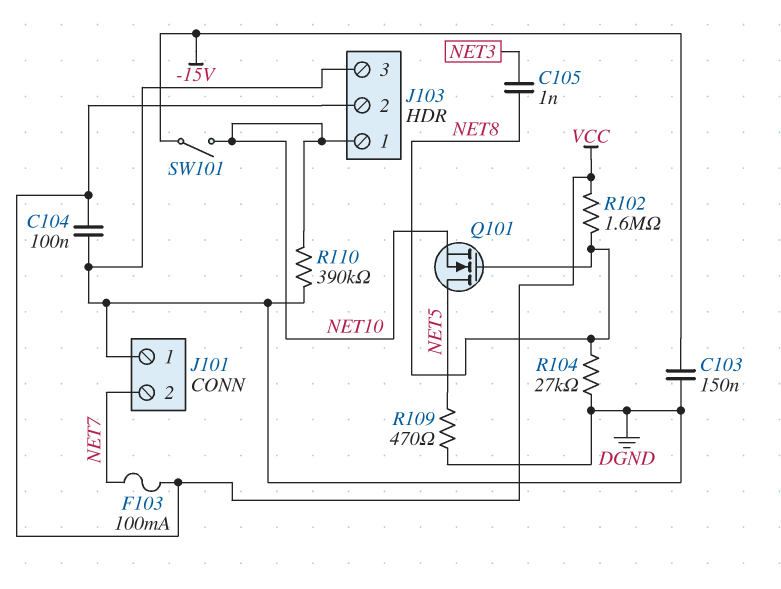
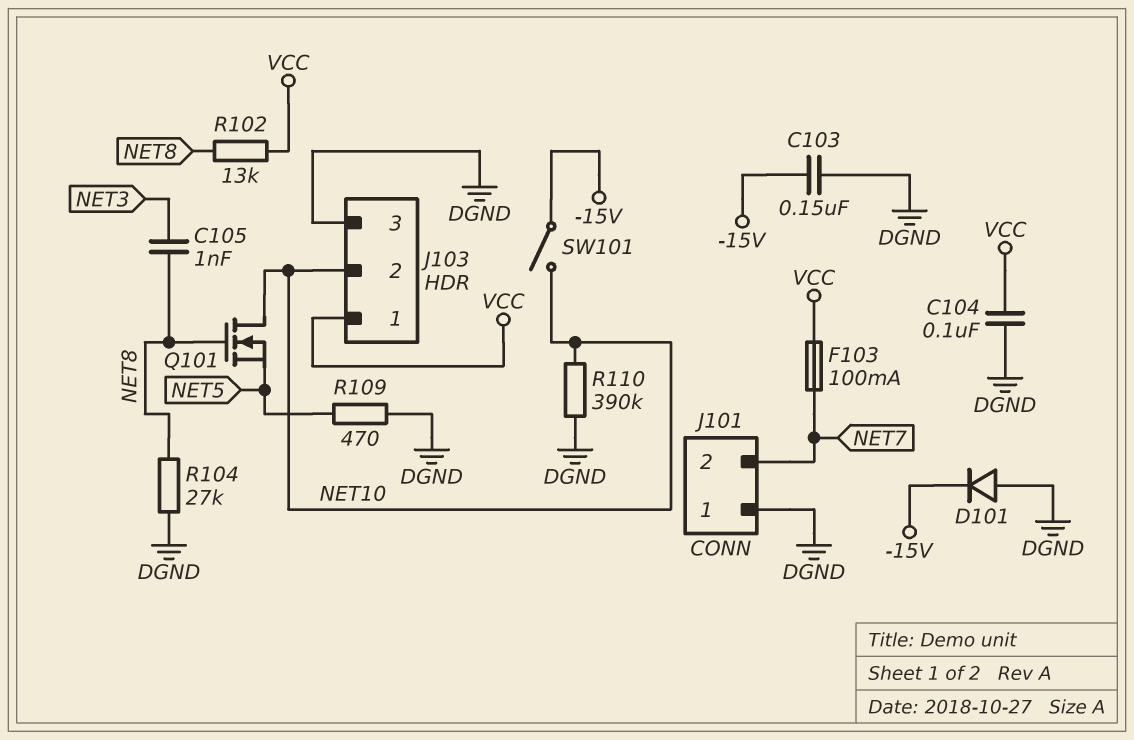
D101: none -> diode (A DGND, K -15V)
J103 pin 1: NET10 -> VCC
J103 pin 2: VCC -> NET10
Q101: NMOS (G NET8, D NET5, S NET10) -> NMOS (G NET8, D NET10, S NET5)
R102: 1.6M (NET8, VCC) -> 13k (NET8, VCC)

